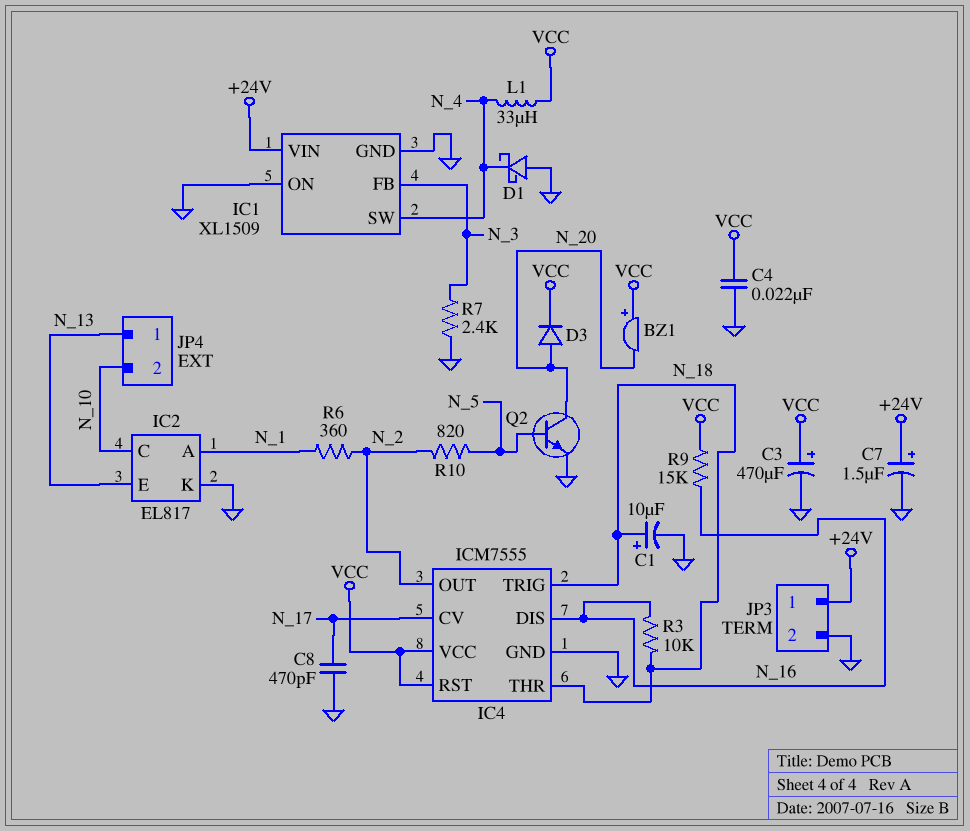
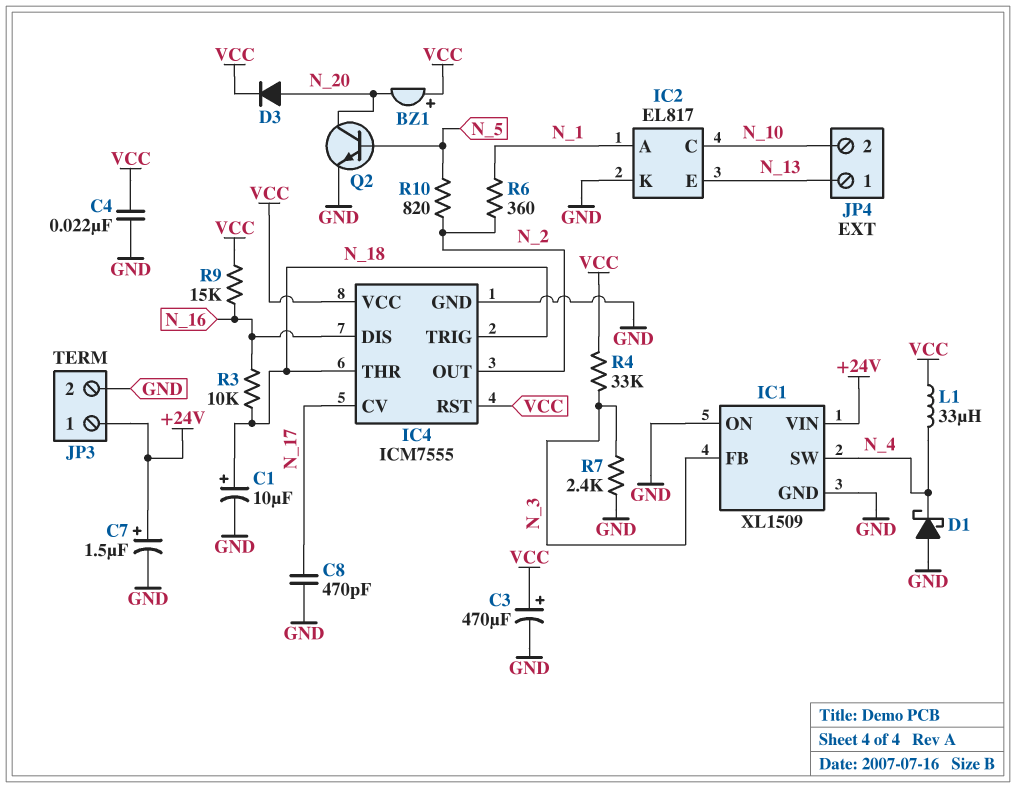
R4: none -> 33k (N_3, VCC)

